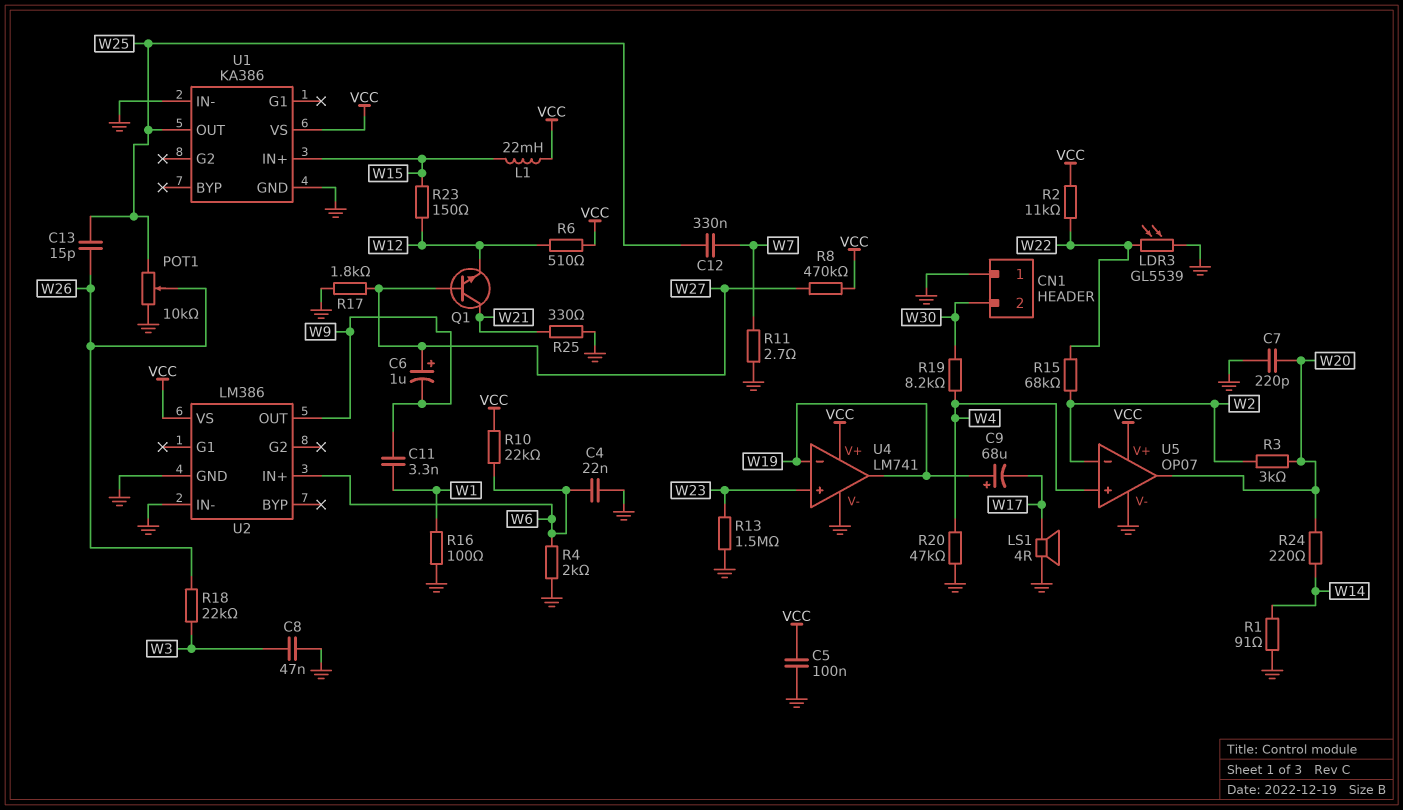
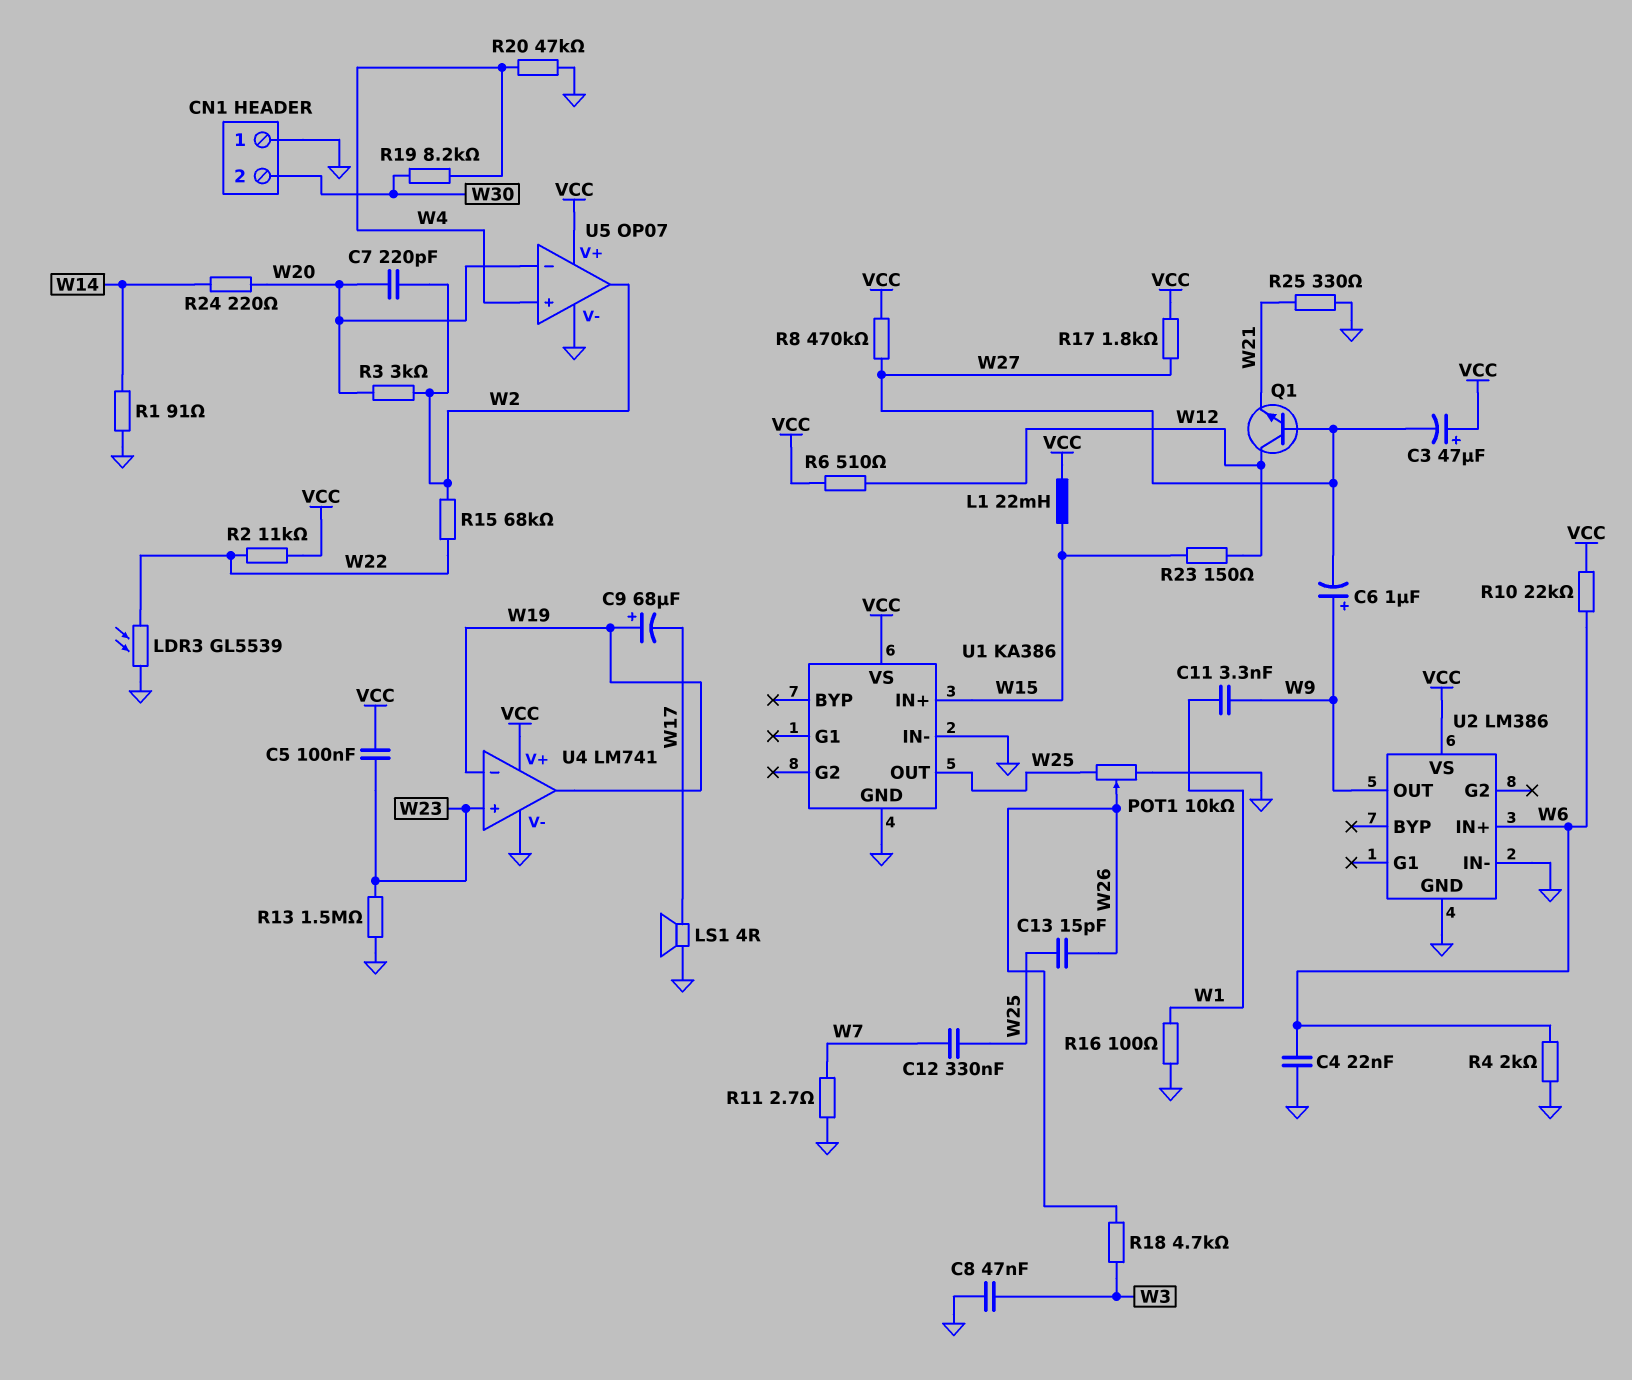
C3: none -> 47uF (plus VCC, minus W27)
C5: 100nF (GND, VCC) -> 100nF (VCC, W23)
C6: 1uF (plus W27, minus W9) -> 1uF (plus W9, minus W27)
C7: 220pF (GND, W20) -> 220pF (W2, W20)
Q1: NPN (B W27, C W21, E W12) -> NPN (B W27, C W12, E W21)
R17: 1.8k (GND, W27) -> 1.8k (VCC, W27)
R18: 22k (W3, W26) -> 4.7k (W3, W26)
U5 pin in-: W2 -> W20
U5 pin out: W20 -> W2

